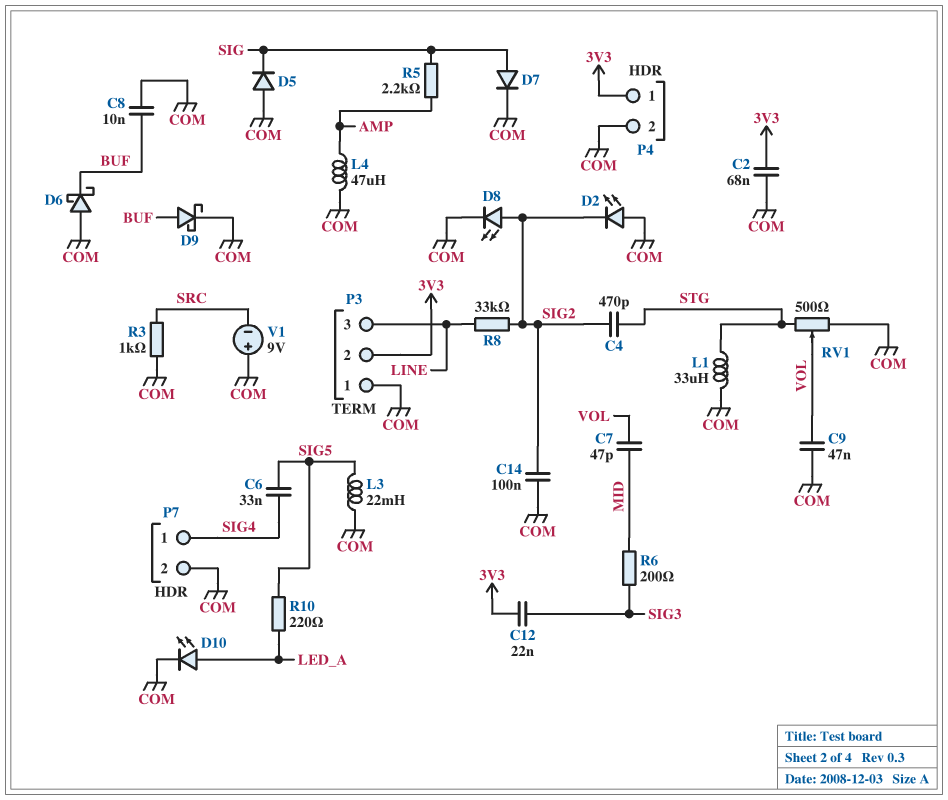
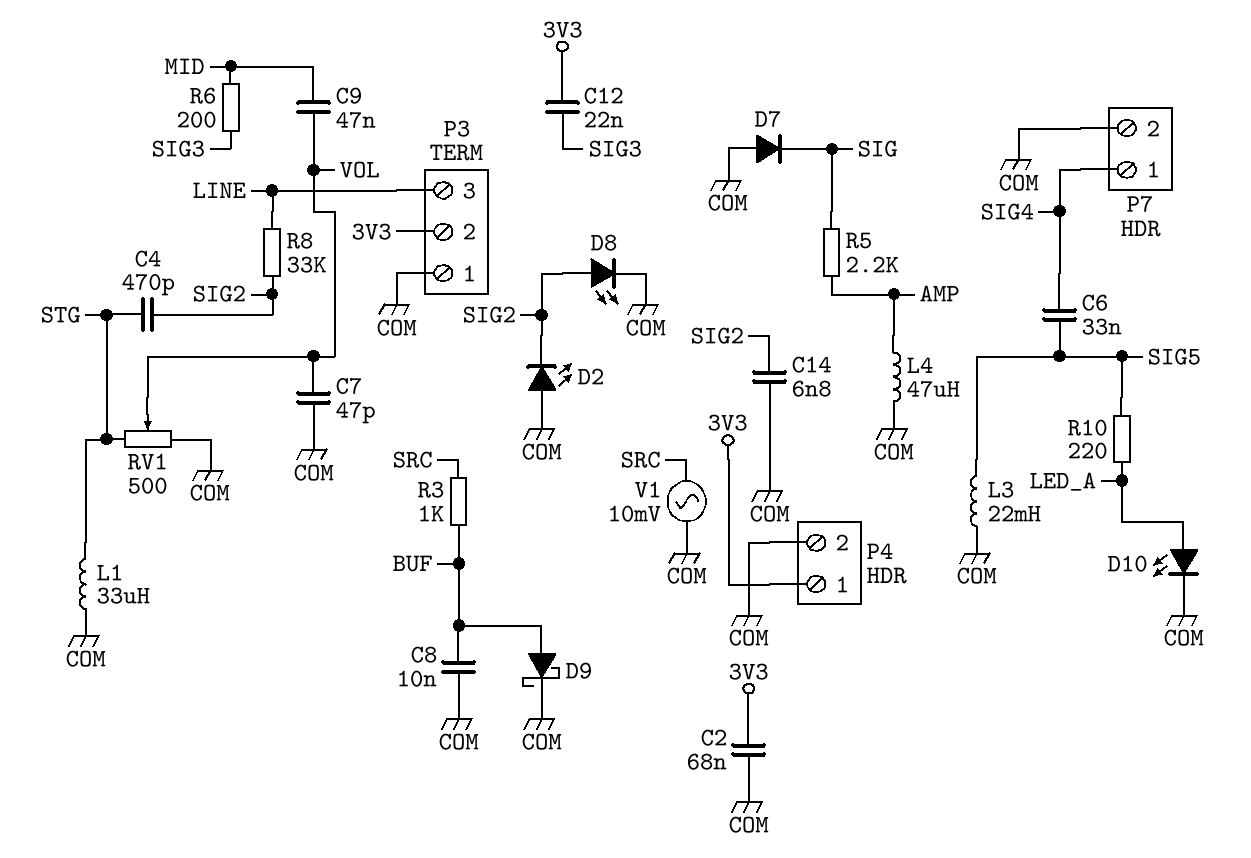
C7: 47pF (MID, VOL) -> 47pF (COM, VOL)
C9: 47nF (COM, VOL) -> 47nF (MID, VOL)
C14: 100nF (COM, SIG2) -> 6.8nF (COM, SIG2)
D5: diode (A COM, K SIG) -> none
D6: schottky (A COM, K BUF) -> none
D7: diode (A SIG, K COM) -> diode (A COM, K SIG)
R3: 1k (COM, SRC) -> 1k (BUF, SRC)
V1: 9V (plus COM, minus SRC) -> AC 10mV (COM, SRC)

